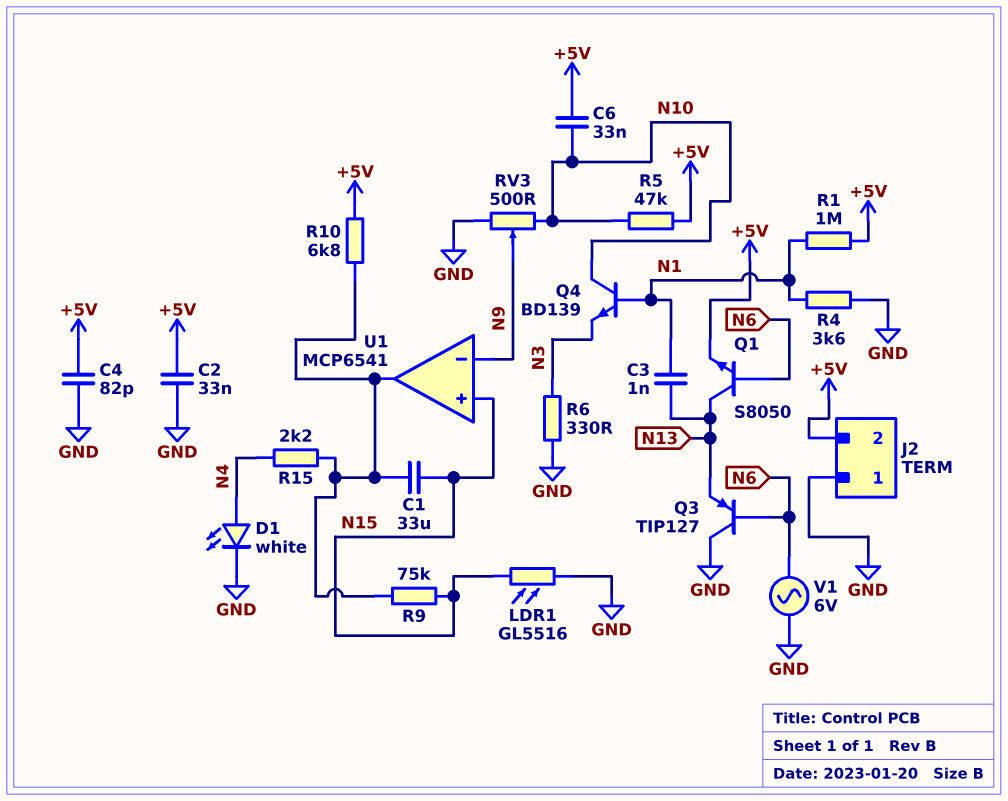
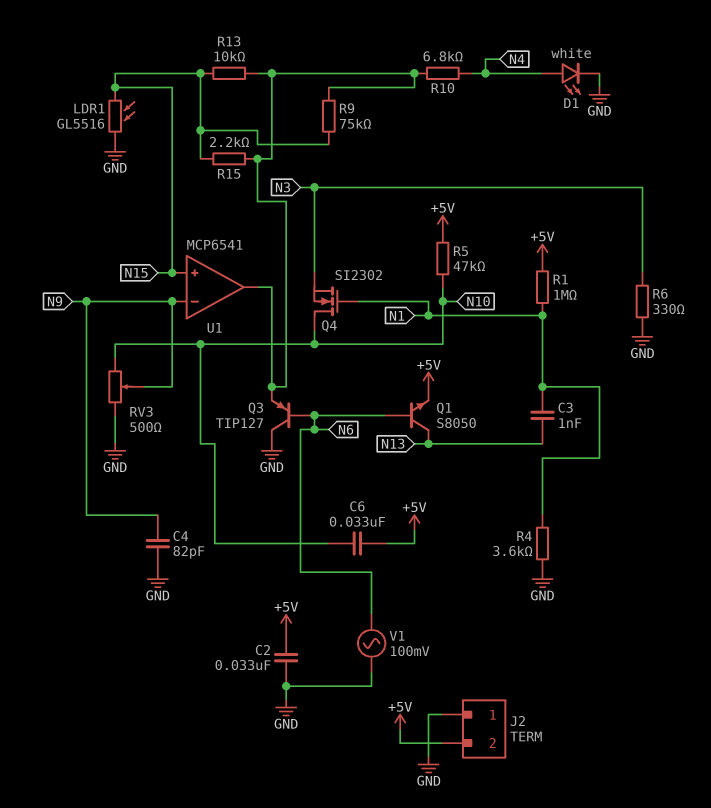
C1: 33uF (N15, U1/out) -> none
C4: 82pF (+5V, GND) -> 82pF (GND, N9)
Q3: PNP TIP127 (B N6, C GND, E N13) -> PNP TIP127 (B N6, C GND, E U1/out)
Q4: NPN BD139 (B N1, C N10, E N3) -> NMOS SI2302 (G N1, D N10, S N3)
R10: 6.8k (+5V, U1/out) -> 6.8k (N4, U1/out)
R13: none -> 10k (N15, U1/out)
R15: 2.2k (N4, U1/out) -> 2.2k (N15, U1/out)
V1: AC 6V (GND, N6) -> AC 100mV (GND, N6)

